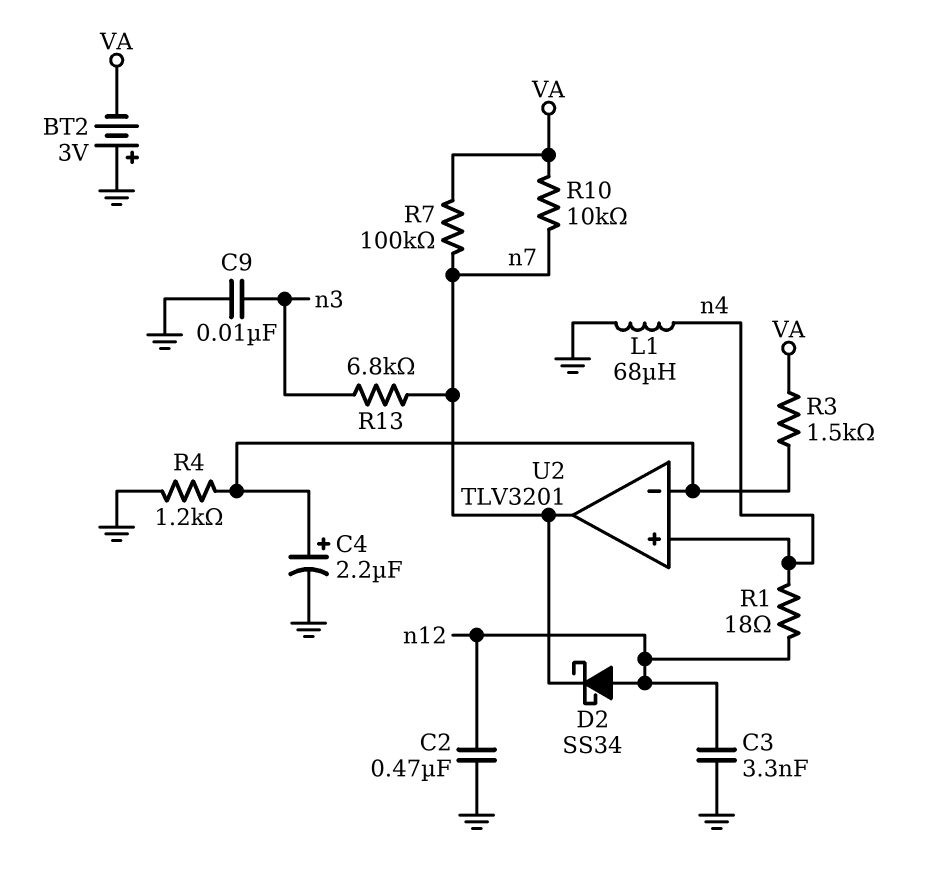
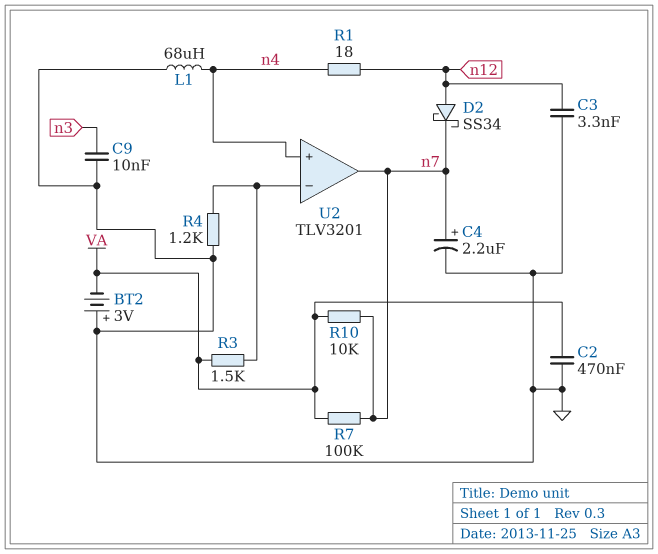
C2: 470nF (GND, n12) -> 470nF (GND, VA)
C4: 2.2uF (plus U2/in-, minus GND) -> 2.2uF (plus n7, minus GND)
R13: 6.8k (n3, n7) -> none

